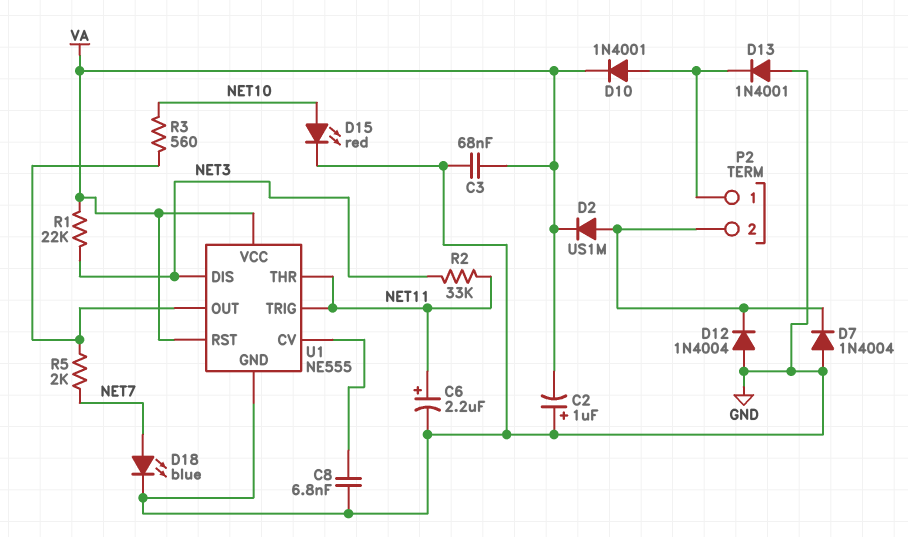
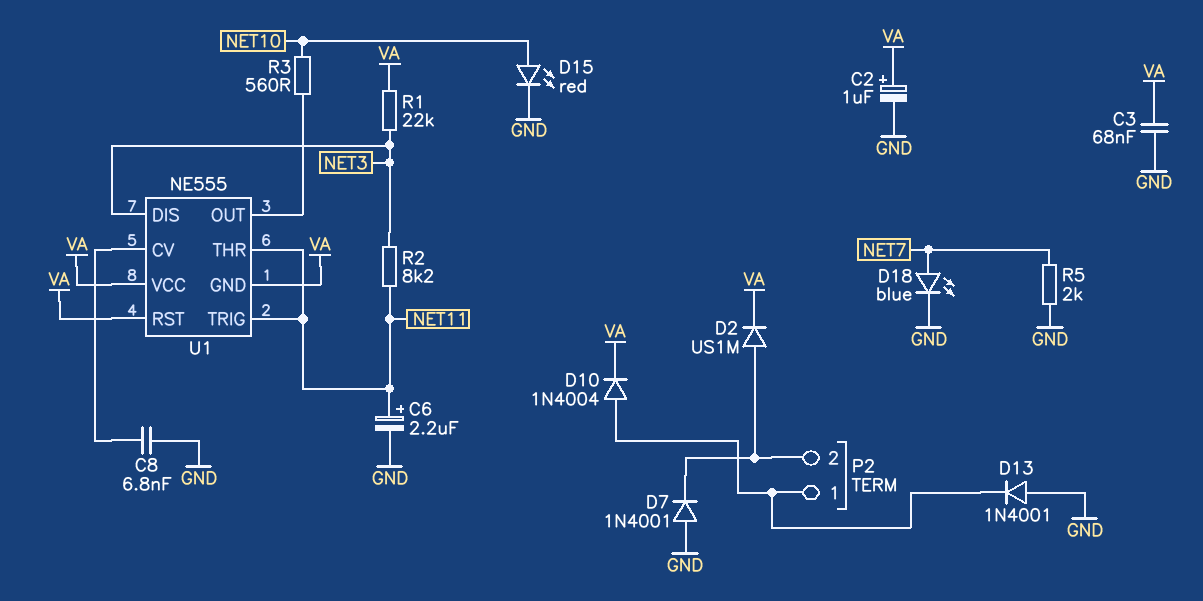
C2: 1uF (plus GND, minus VA) -> 1uF (plus VA, minus GND)
D7: diode 1N4004 (A GND, K P2/2) -> diode 1N4001 (A GND, K P2/2)
D10: diode 1N4001 (A P2/1, K VA) -> diode 1N4004 (A P2/1, K VA)
D12: diode 1N4004 (A GND, K P2/2) -> none
R2: 33k (NET3, NET11) -> 8.2k (NET3, NET11)
R5: 2k (NET7, U1/OUT) -> 2k (GND, NET7)
U1 pin GND: GND -> VA

